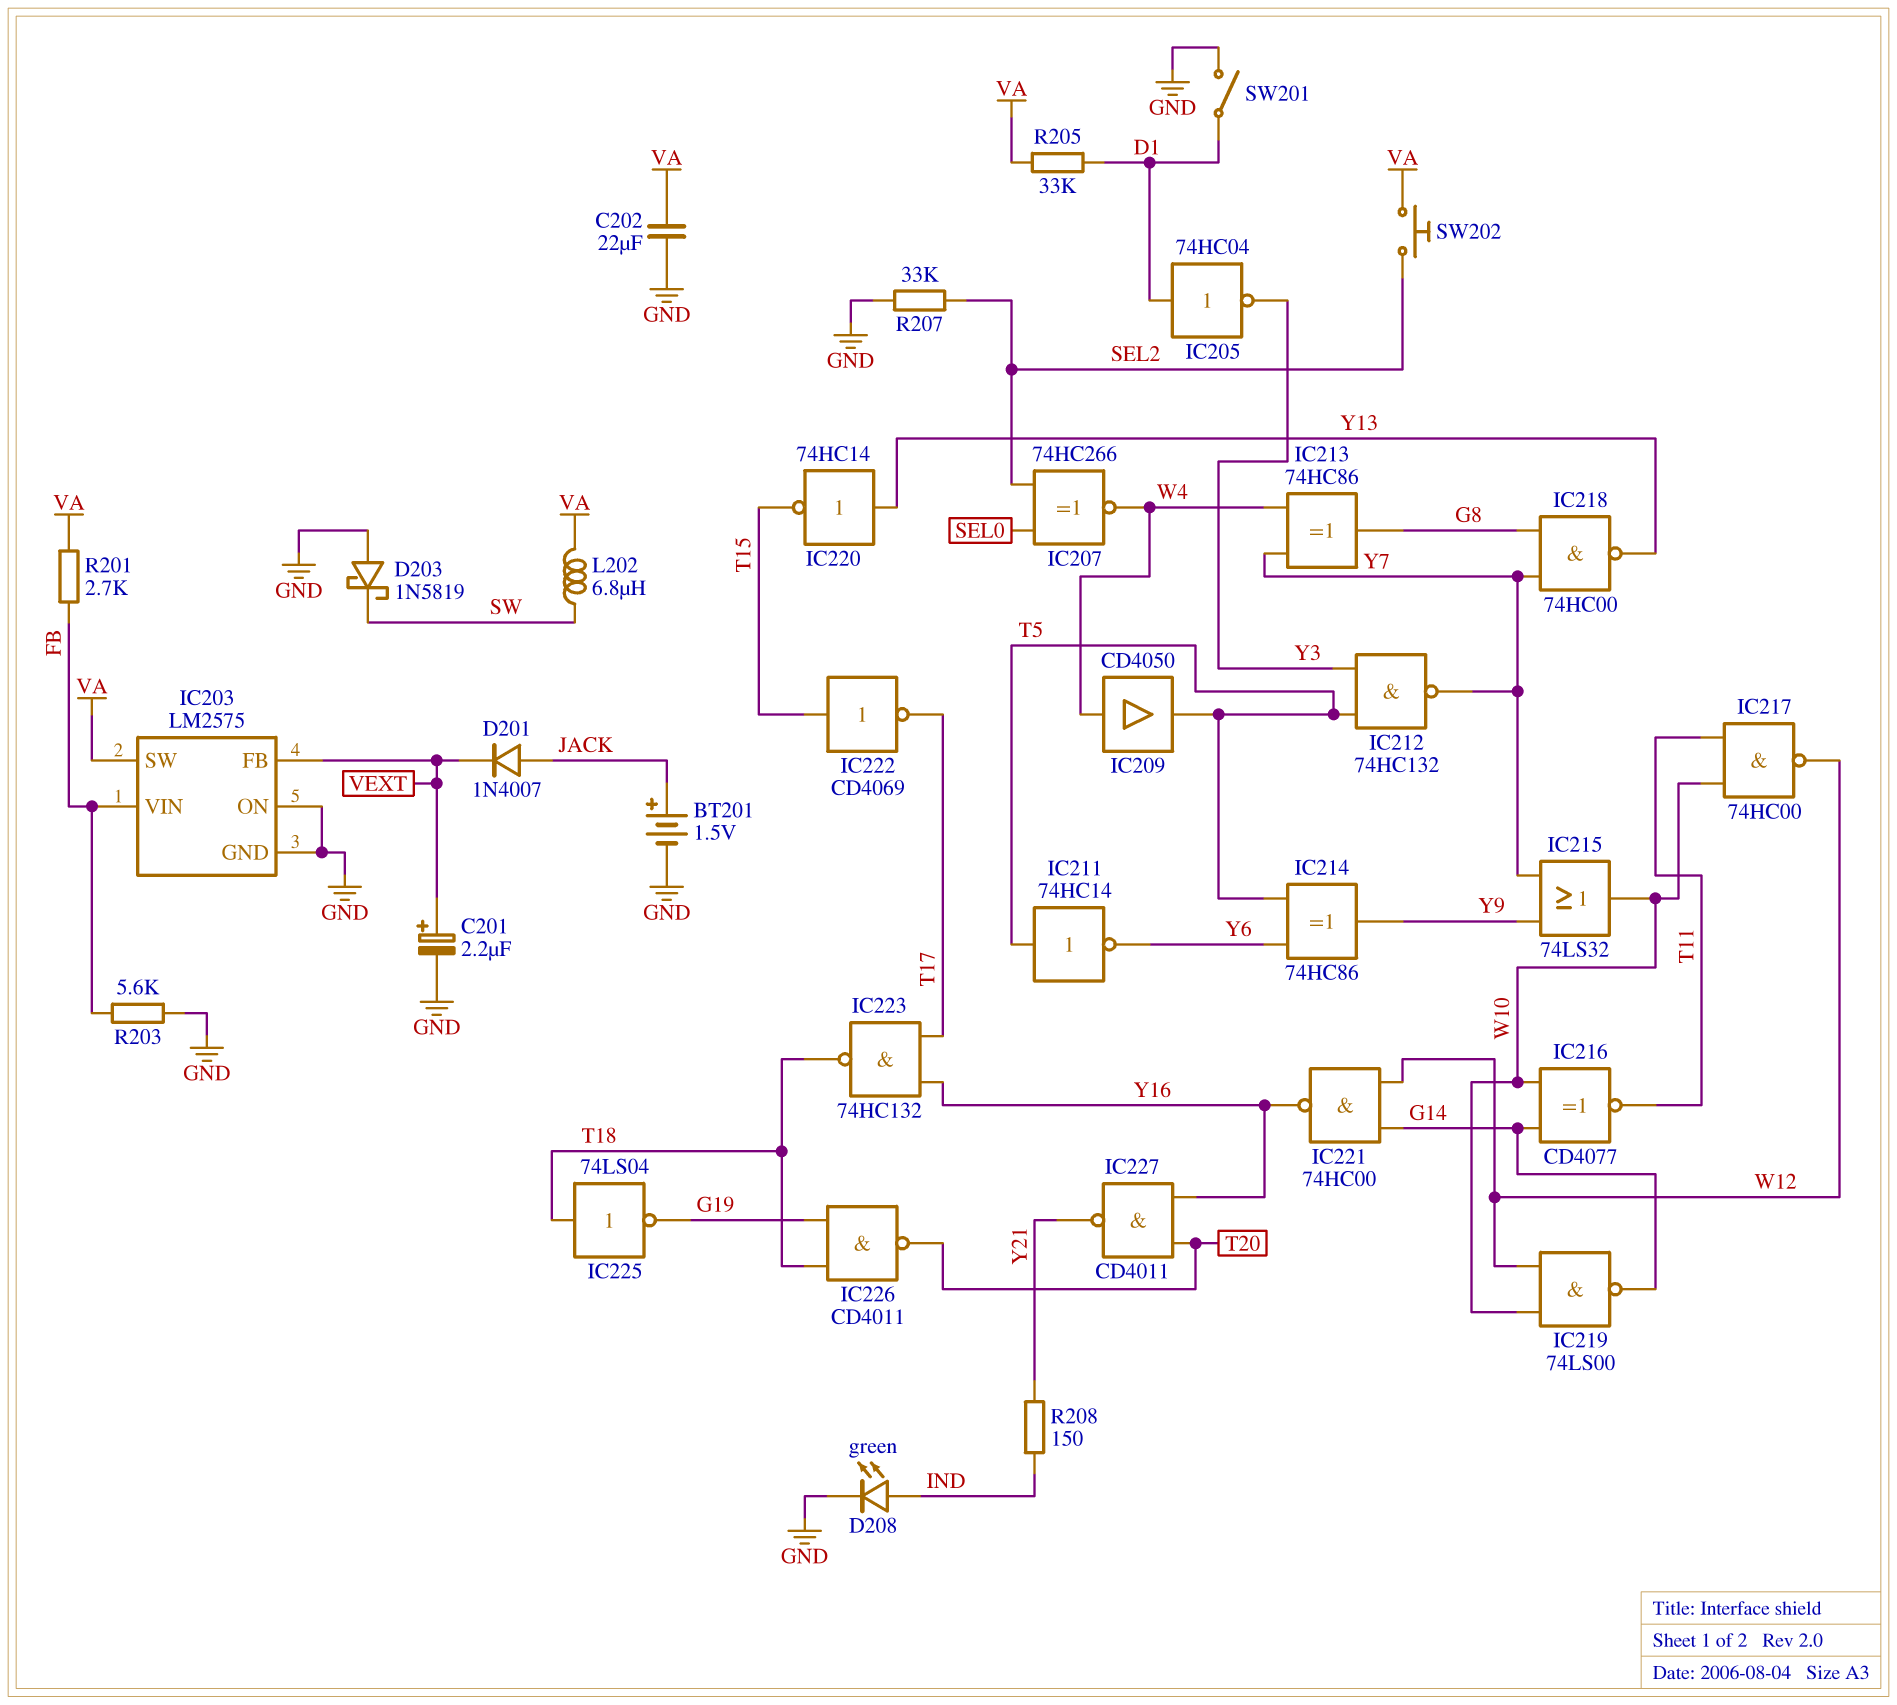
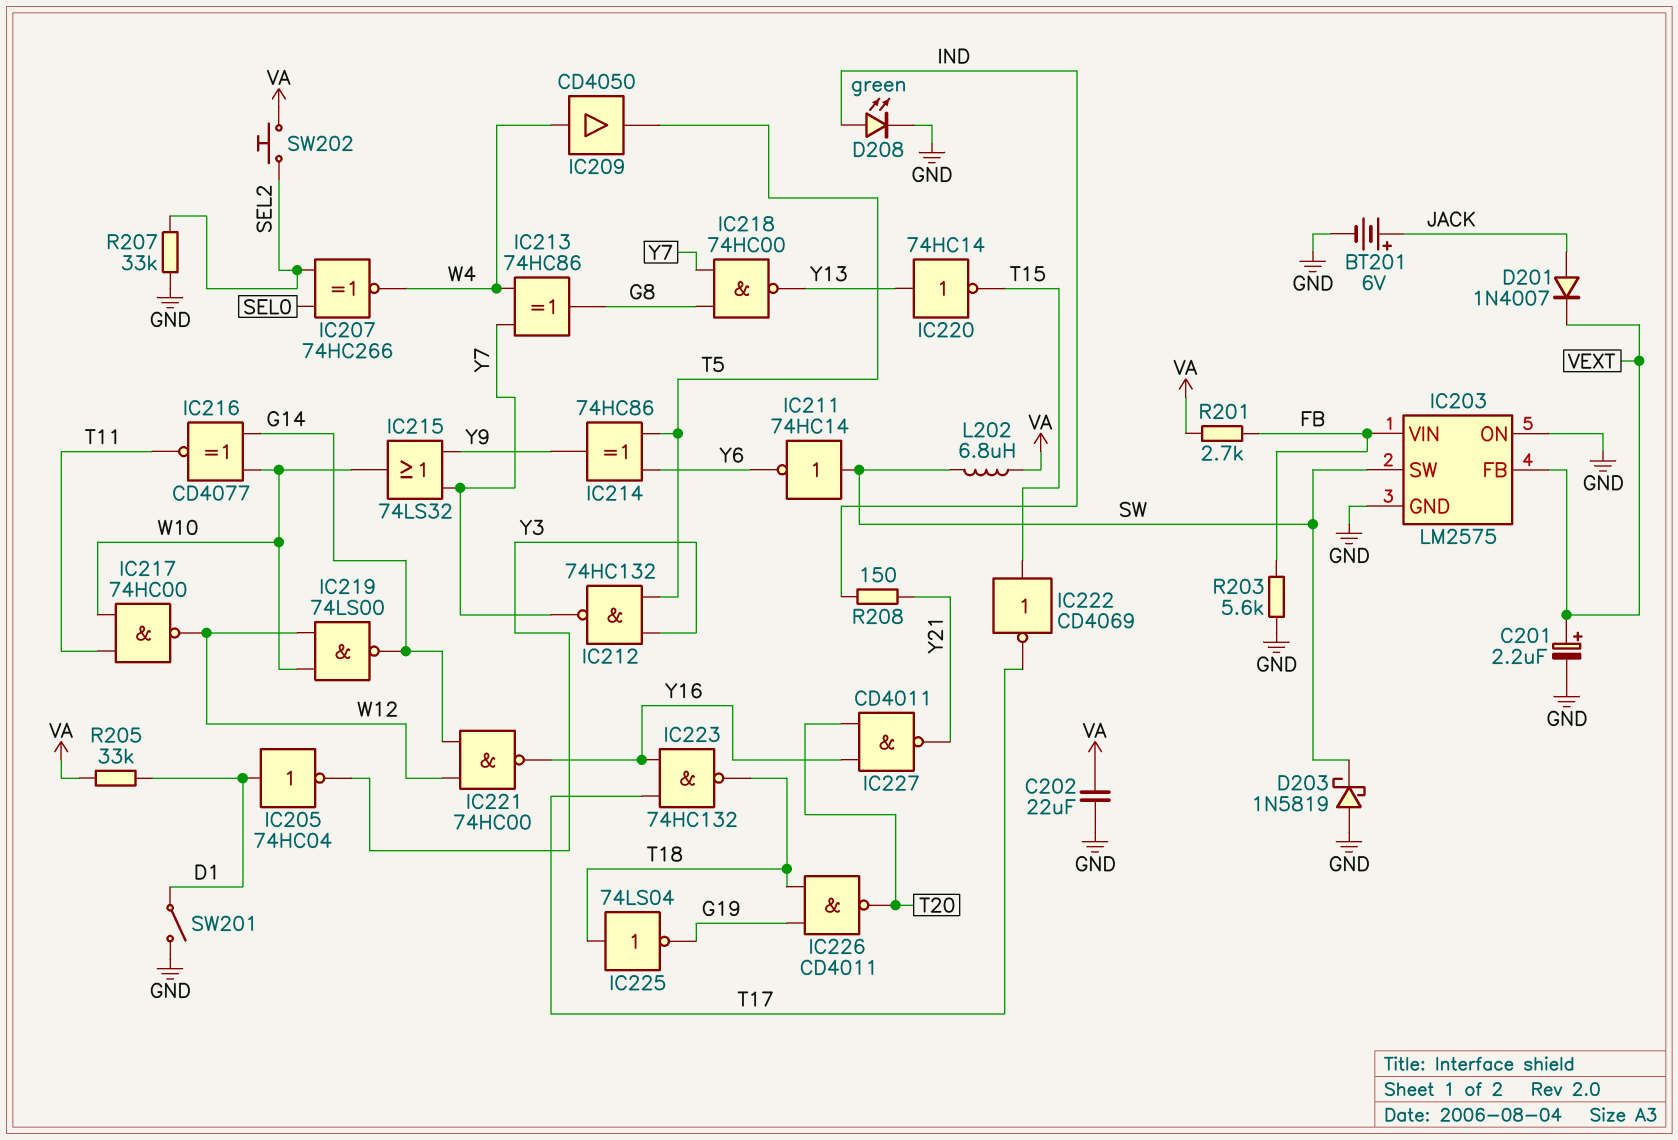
BT201: 1.5V (plus JACK, minus GND) -> 6V (plus JACK, minus GND)
IC203 pin SW: VA -> SW
IC211: NOT 74HC14 (in T5, out Y6) -> NOT 74HC14 (in SW, out Y6)

